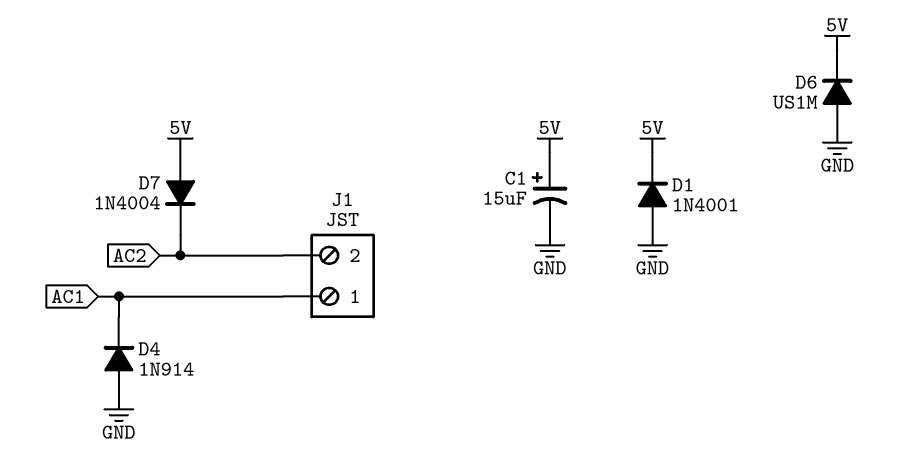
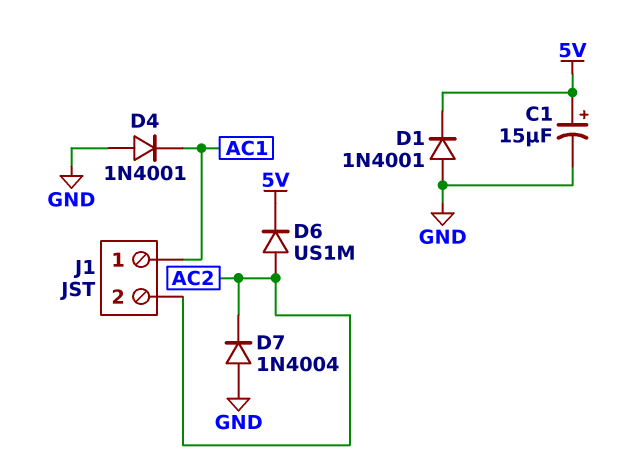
D4: diode 1N914 (A GND, K AC1) -> diode 1N4001 (A GND, K AC1)
D6: diode US1M (A GND, K 5V) -> diode US1M (A AC2, K 5V)
D7: diode 1N4004 (A 5V, K AC2) -> diode 1N4004 (A GND, K AC2)

